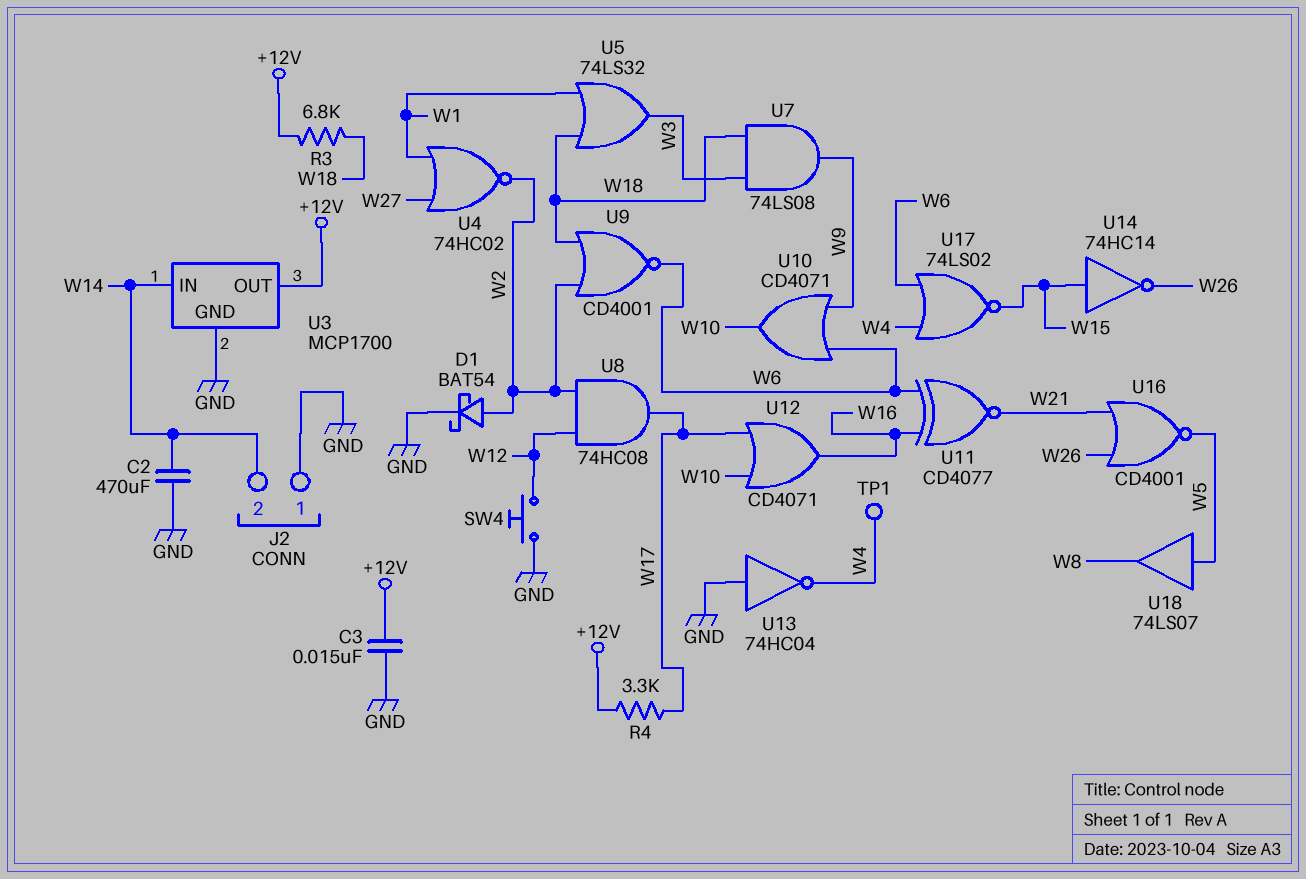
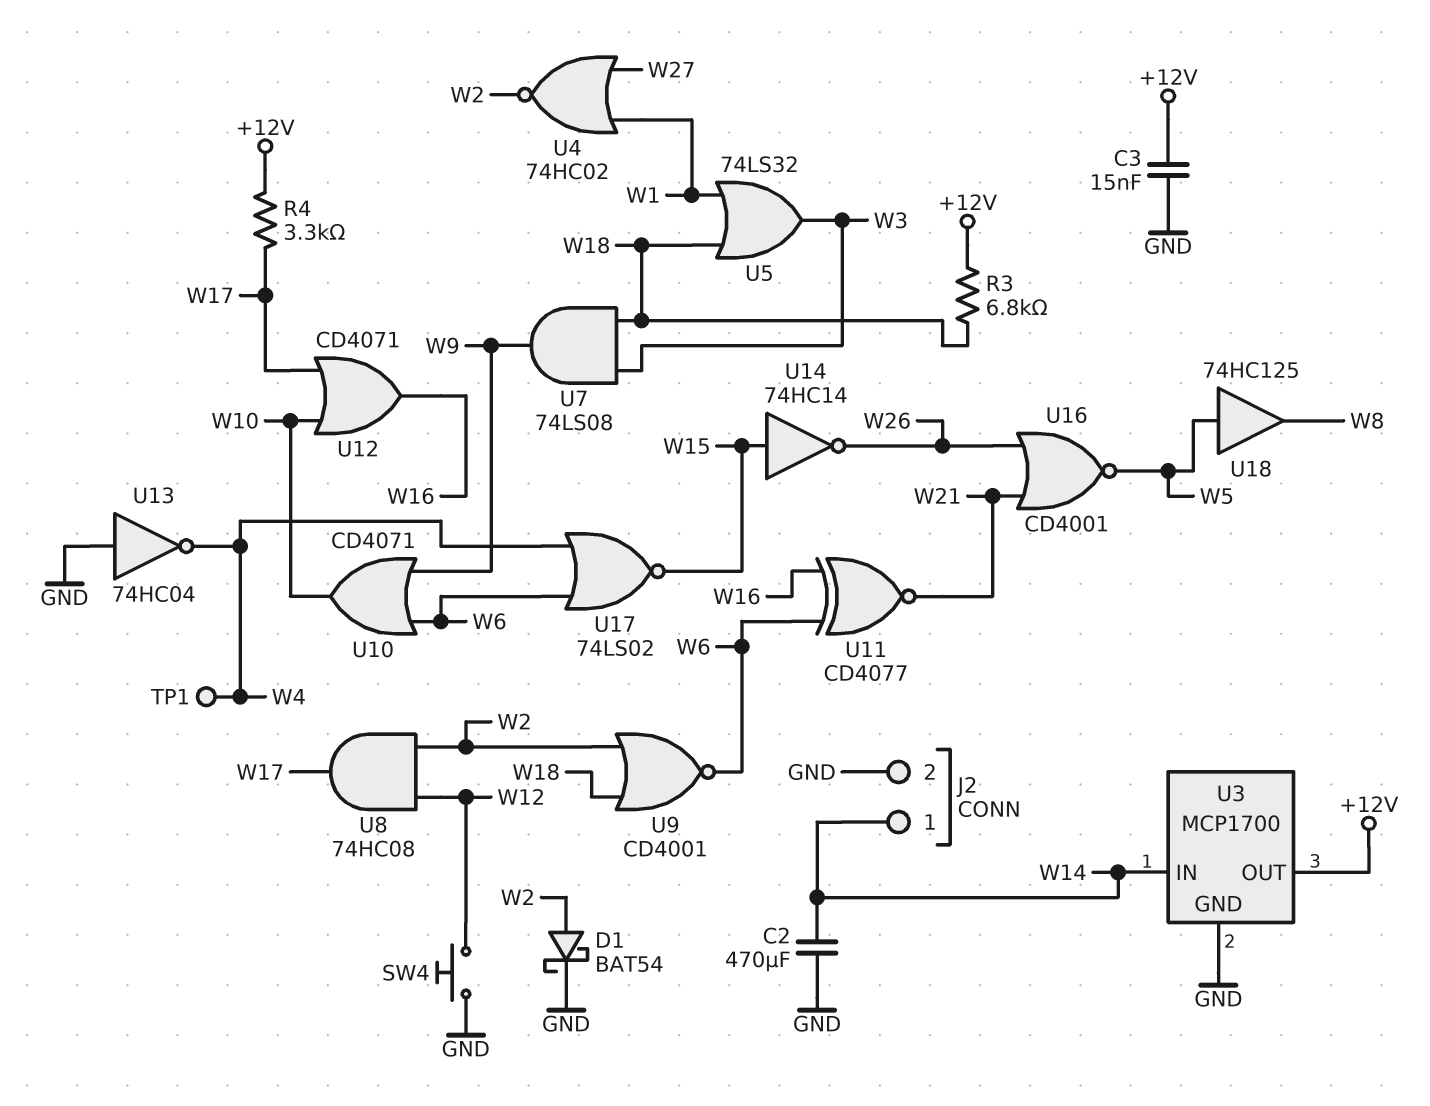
J2 pin 1: GND -> W14
J2 pin 2: W14 -> GND
U18: buffer 74LS07 (in W5, out W8) -> buffer 74HC125 (in W5, out W8)

